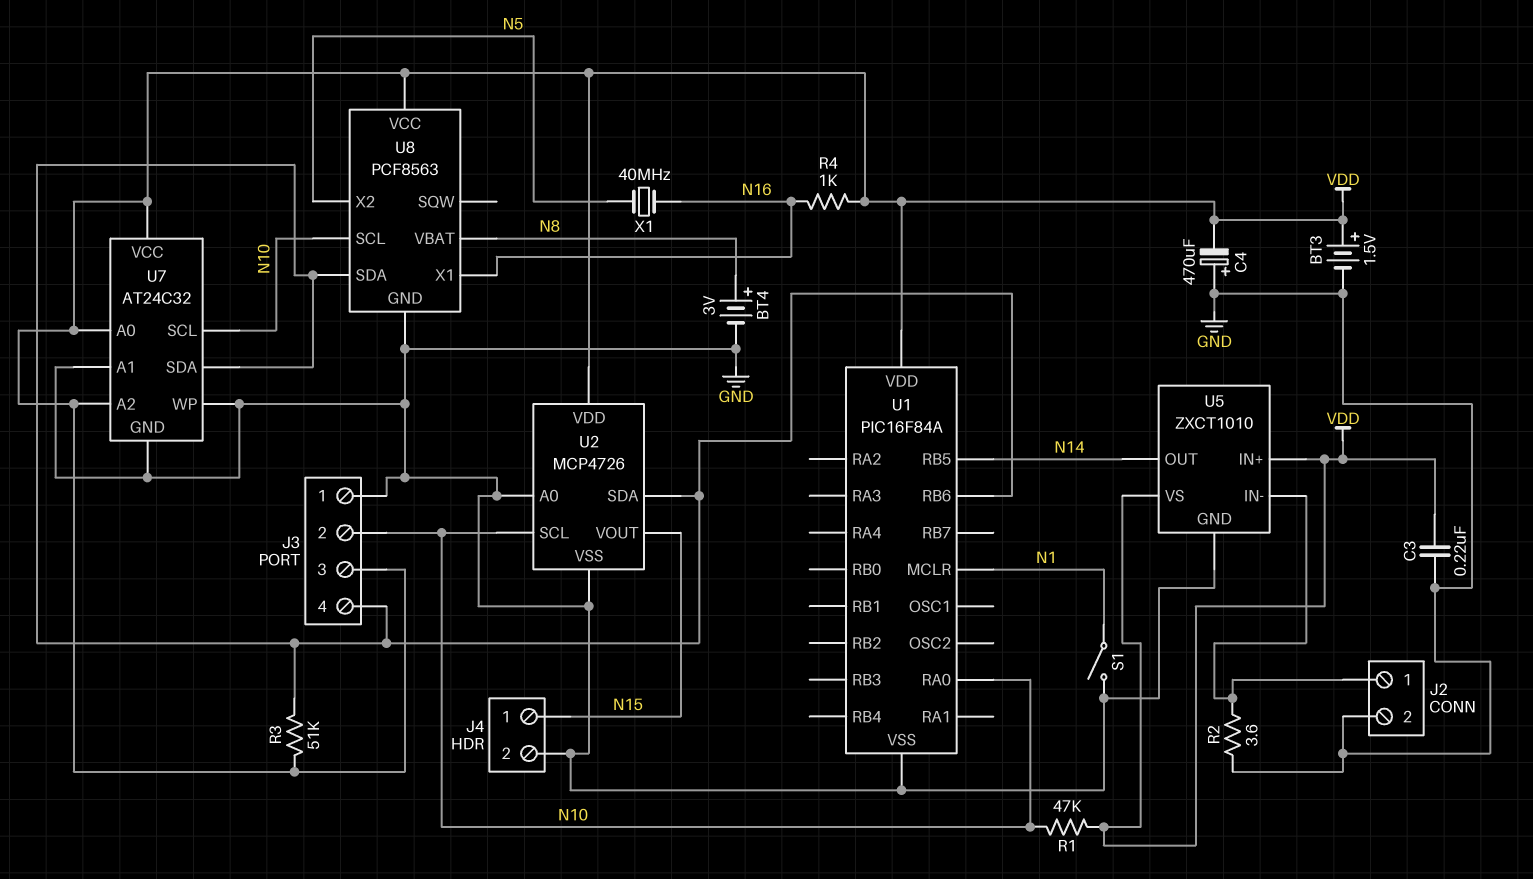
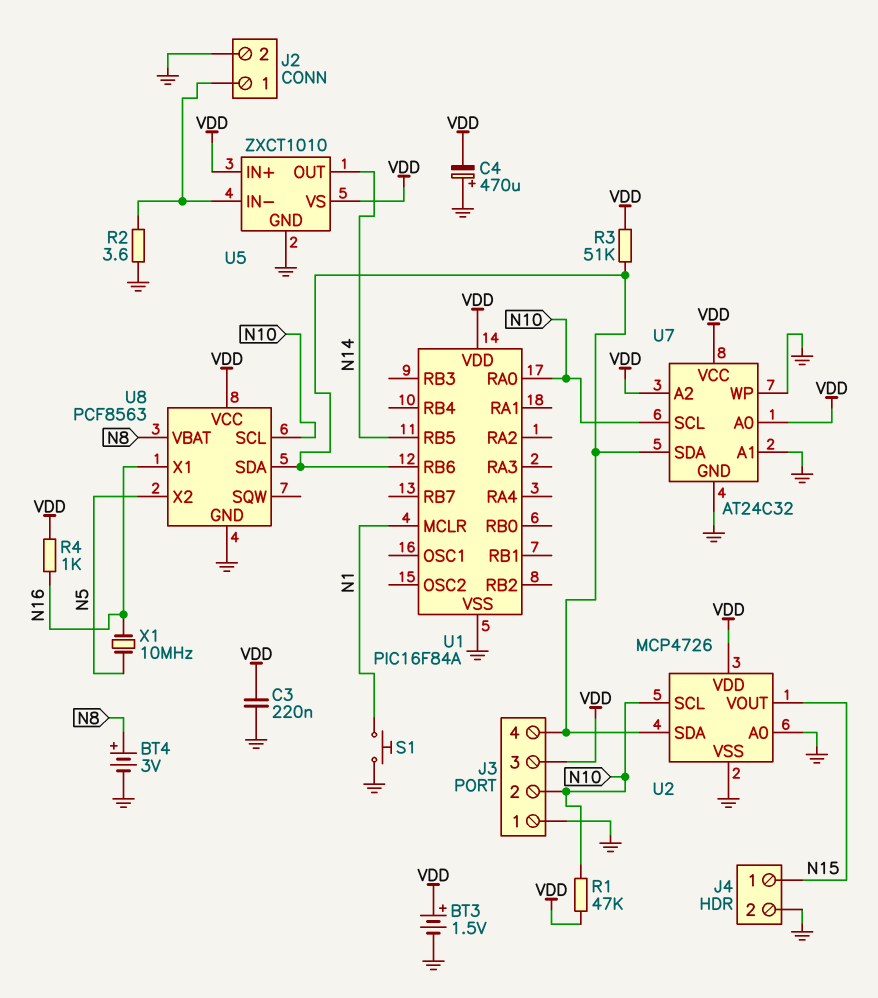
S1: switch (GND, N1) -> button (GND, N1)
X1: 40MHz (N5, N16) -> 10MHz (N5, N16)

